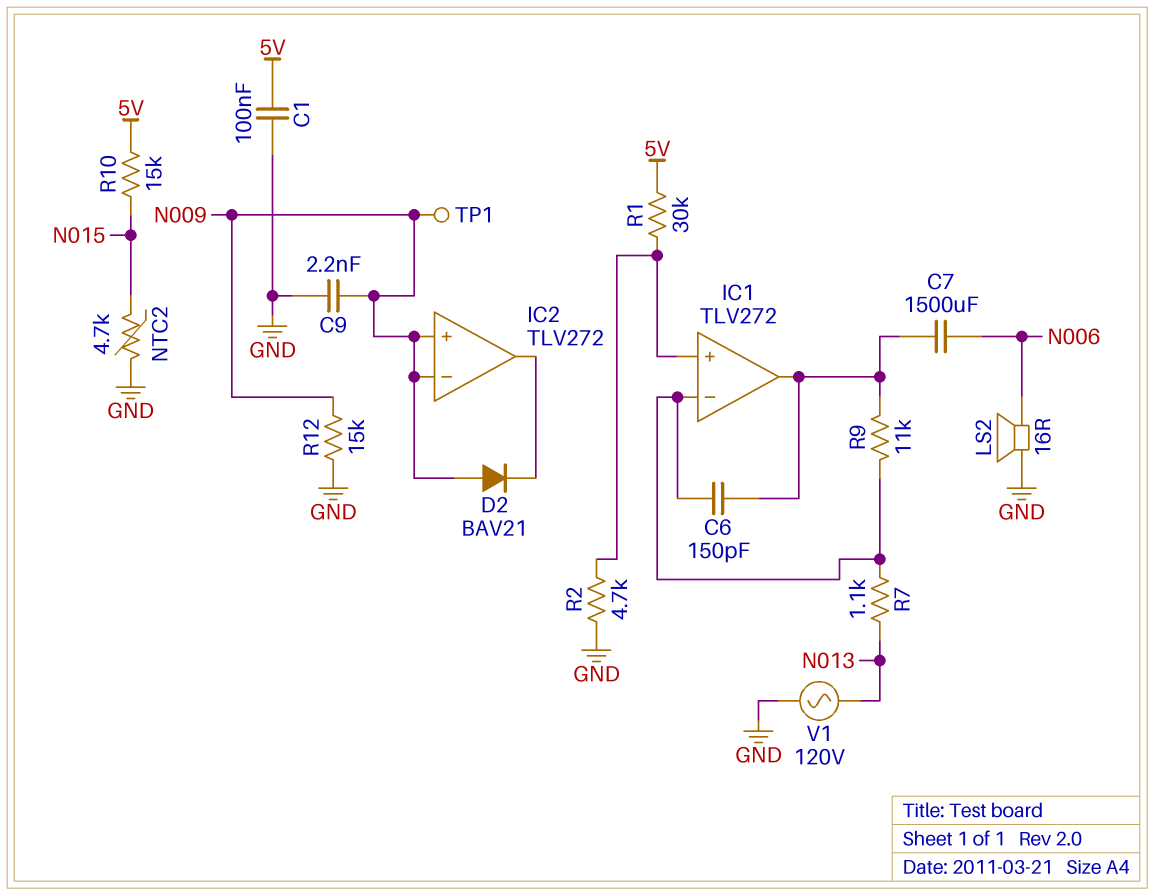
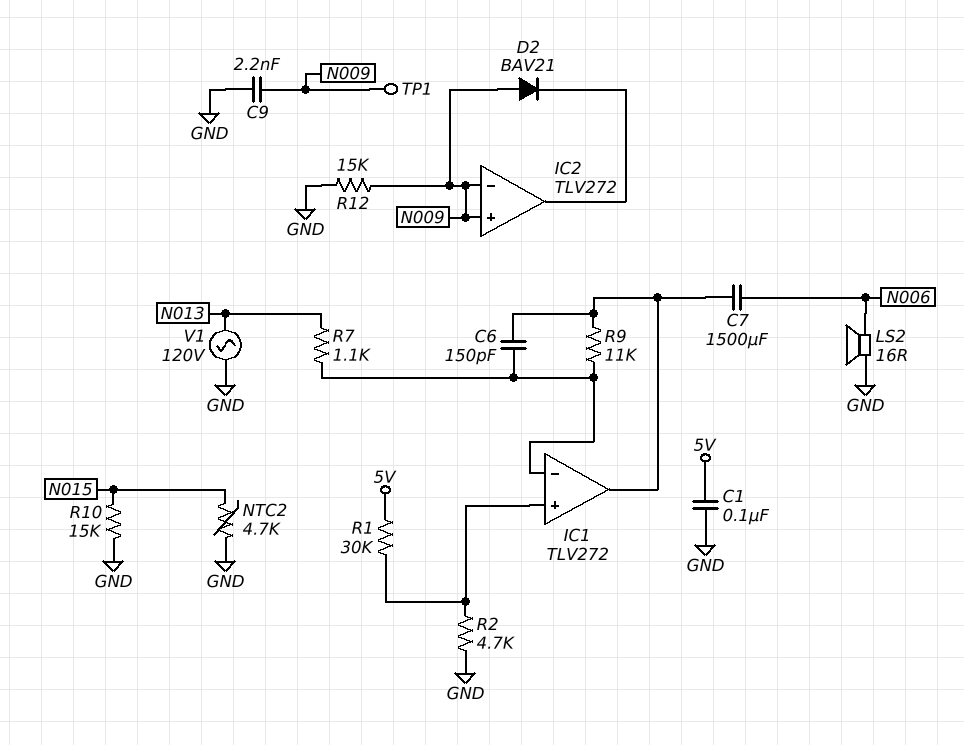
R10: 15k (5V, N015) -> 15k (GND, N015)

